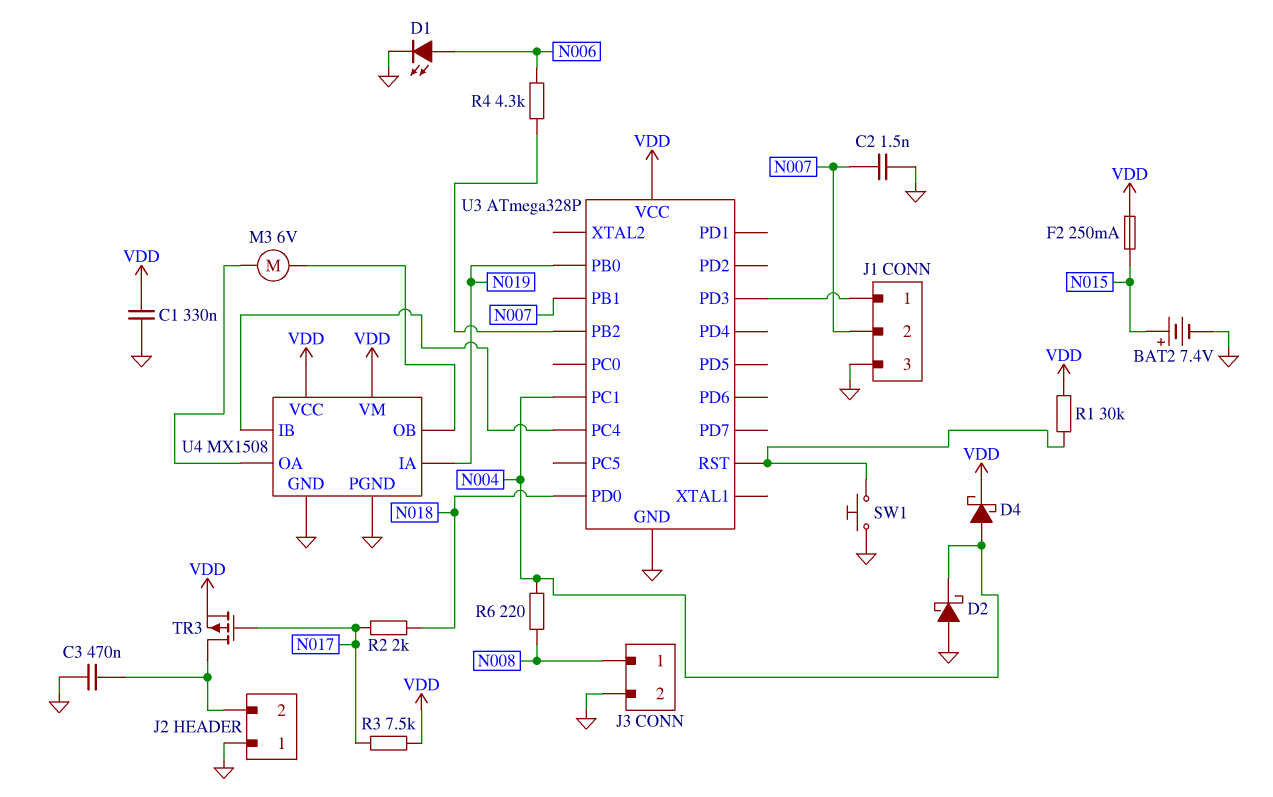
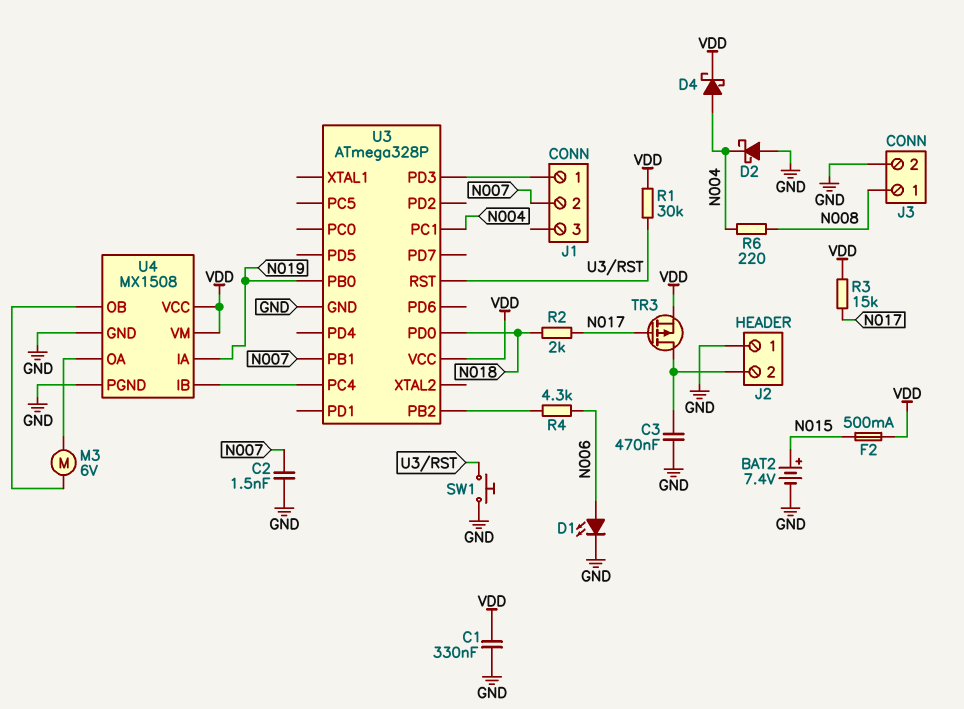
F2: 250mA (N015, VDD) -> 500mA (N015, VDD)
J1 pin 3: GND -> none
R3: 7.5k (N017, VDD) -> 15k (N017, VDD)

